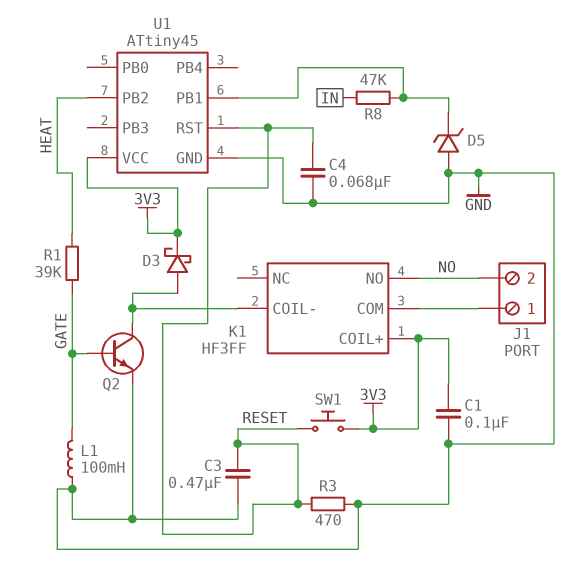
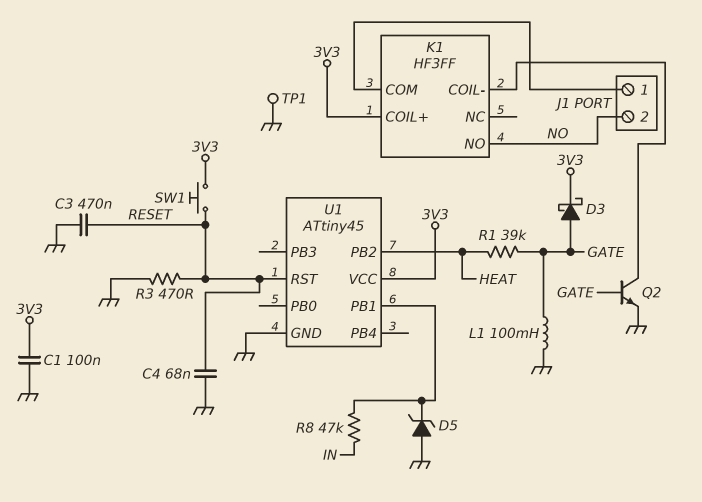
D3: schottky (A K1/COIL-, K 3V3) -> schottky (A GATE, K 3V3)
TP1: none -> test point (GND)

